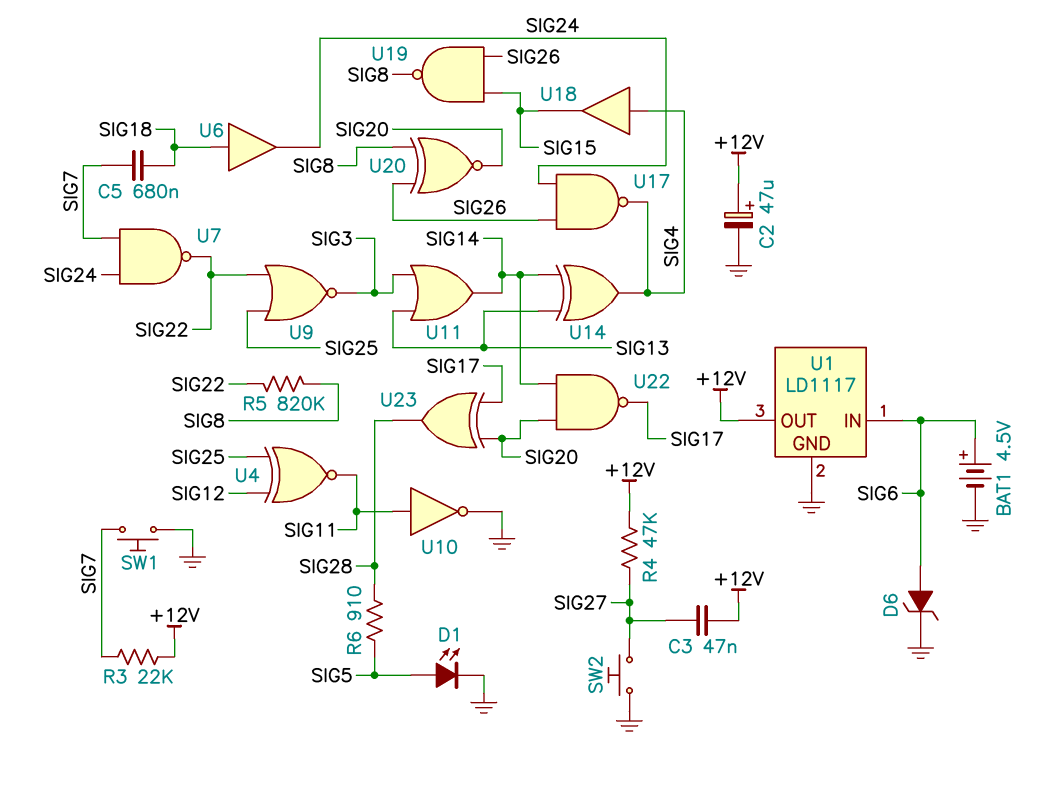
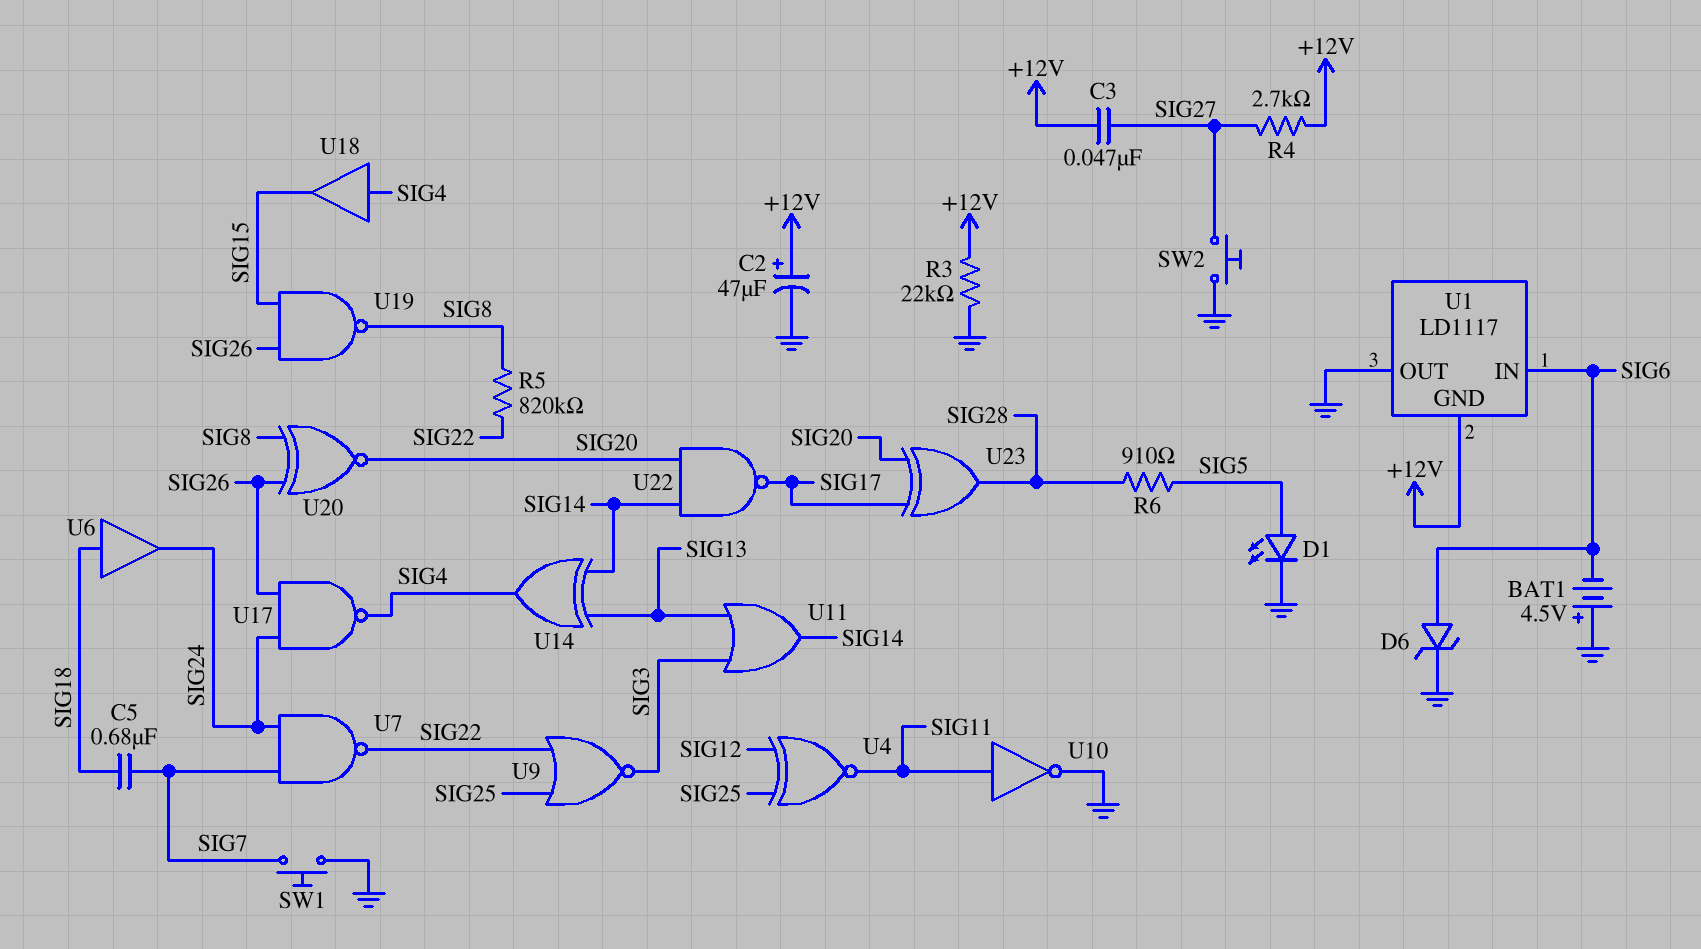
BAT1: 4.5V (plus SIG6, minus GND) -> 4.5V (plus GND, minus SIG6)
R3: 22k (+12V, SIG7) -> 22k (+12V, GND)
R4: 47k (+12V, SIG27) -> 2.7k (+12V, SIG27)
U1 pin GND: GND -> +12V
U1 pin OUT: +12V -> GND

